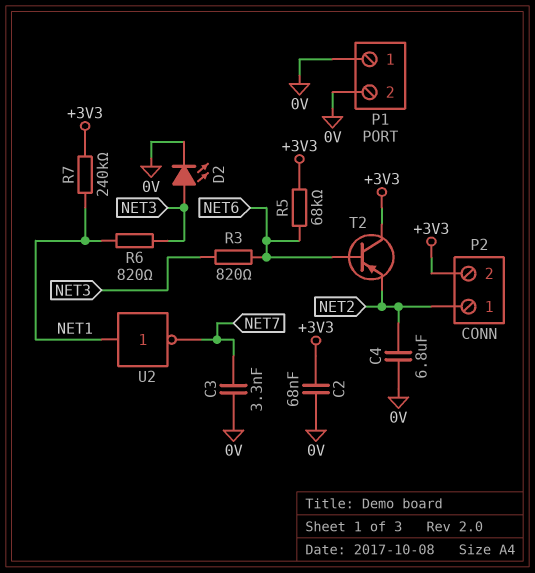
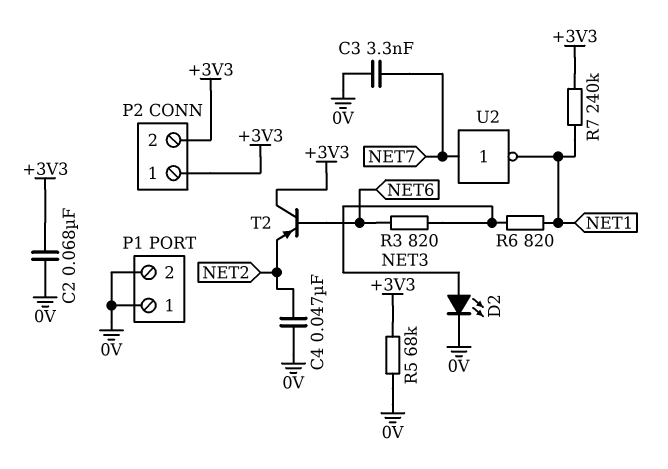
C4: 6.8uF (0V, NET2) -> 47nF (0V, NET2)
P2 pin 1: NET2 -> +3V3
R5: 68k (+3V3, NET6) -> 68k (+3V3, 0V)
U2: NOT (in NET1, out NET7) -> NOT (in NET7, out NET1)

